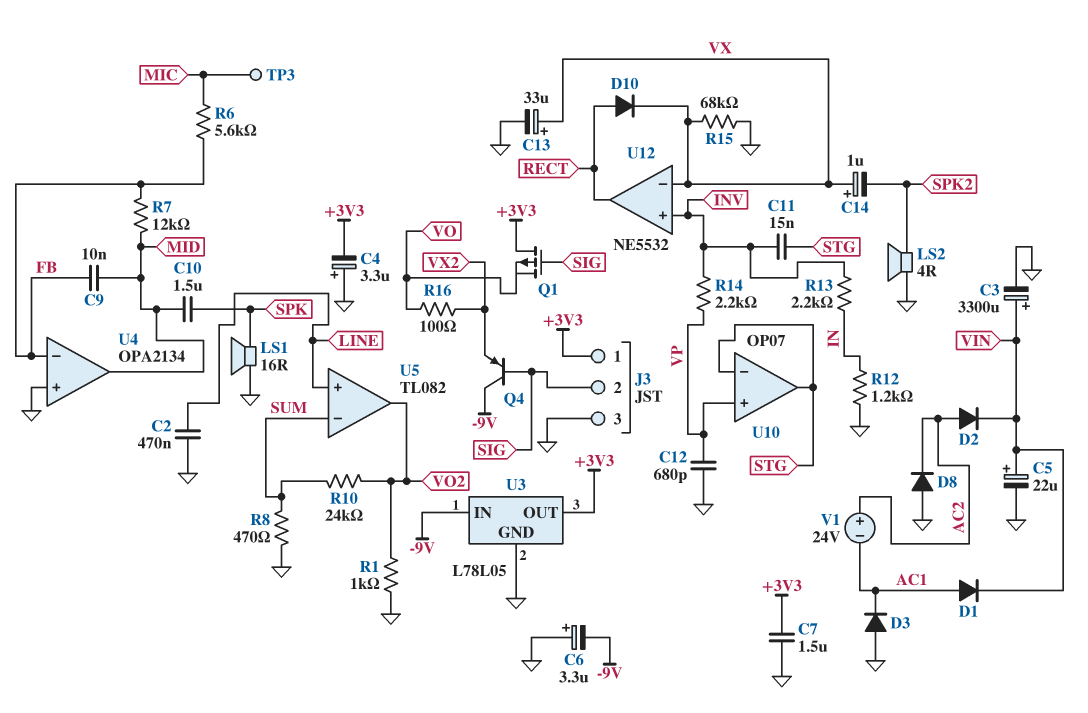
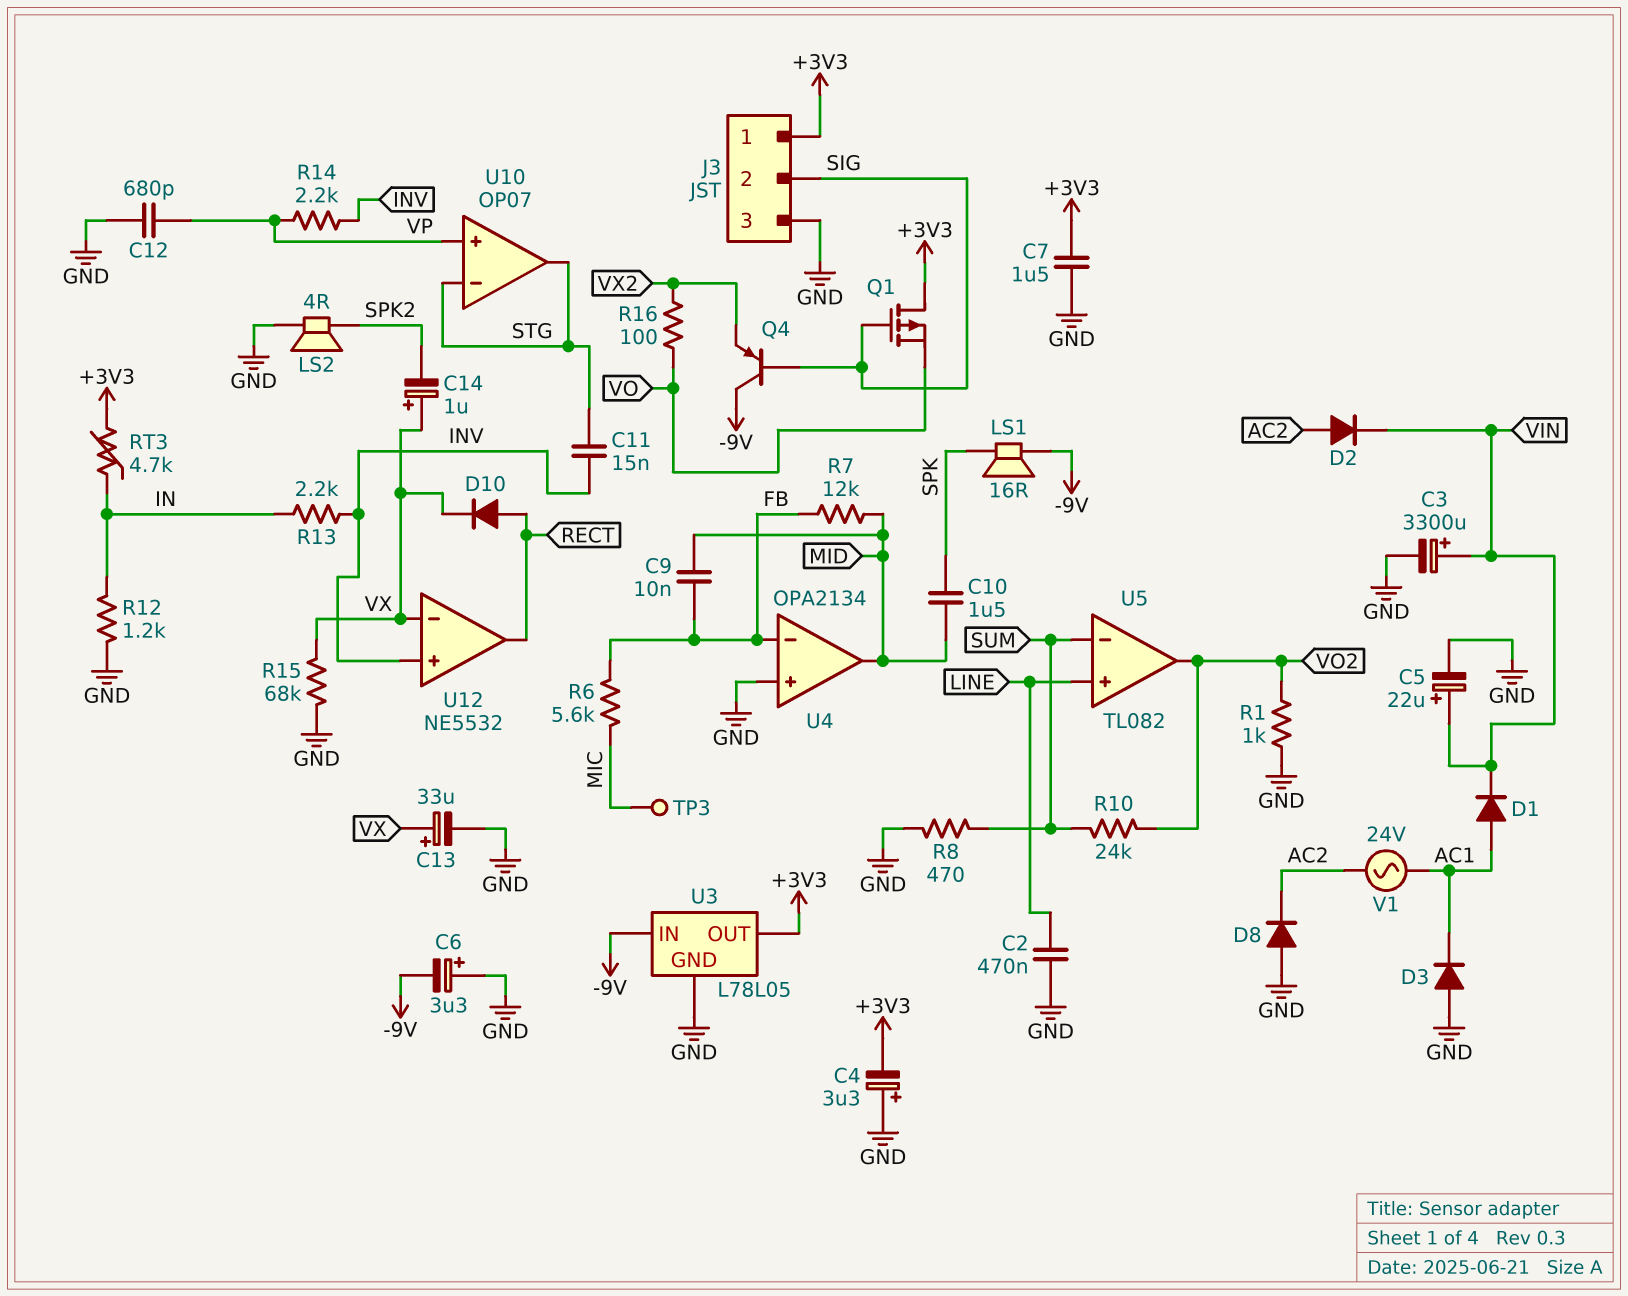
LS1: speaker 16R (GND, SPK) -> speaker 16R (-9V, SPK)
RT3: none -> 4.7k (+3V3, IN)
V1: 24V (plus AC2, minus AC1) -> AC 24V (AC1, AC2)

